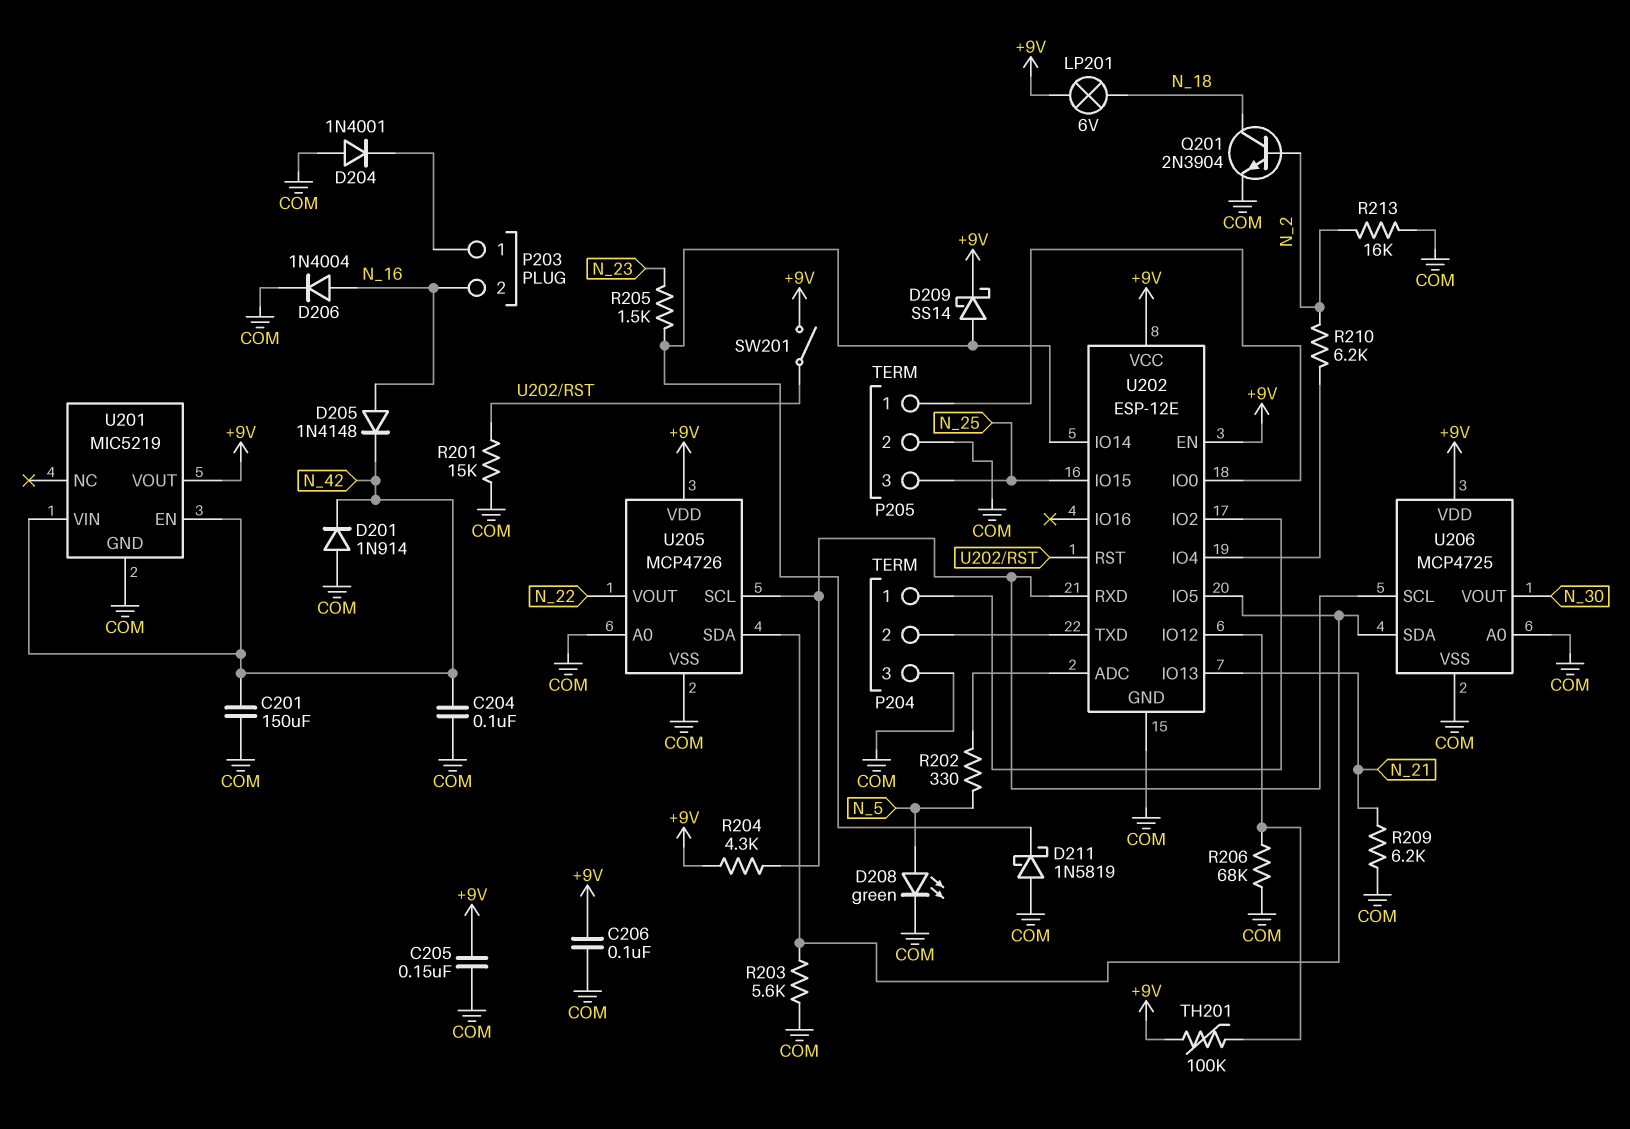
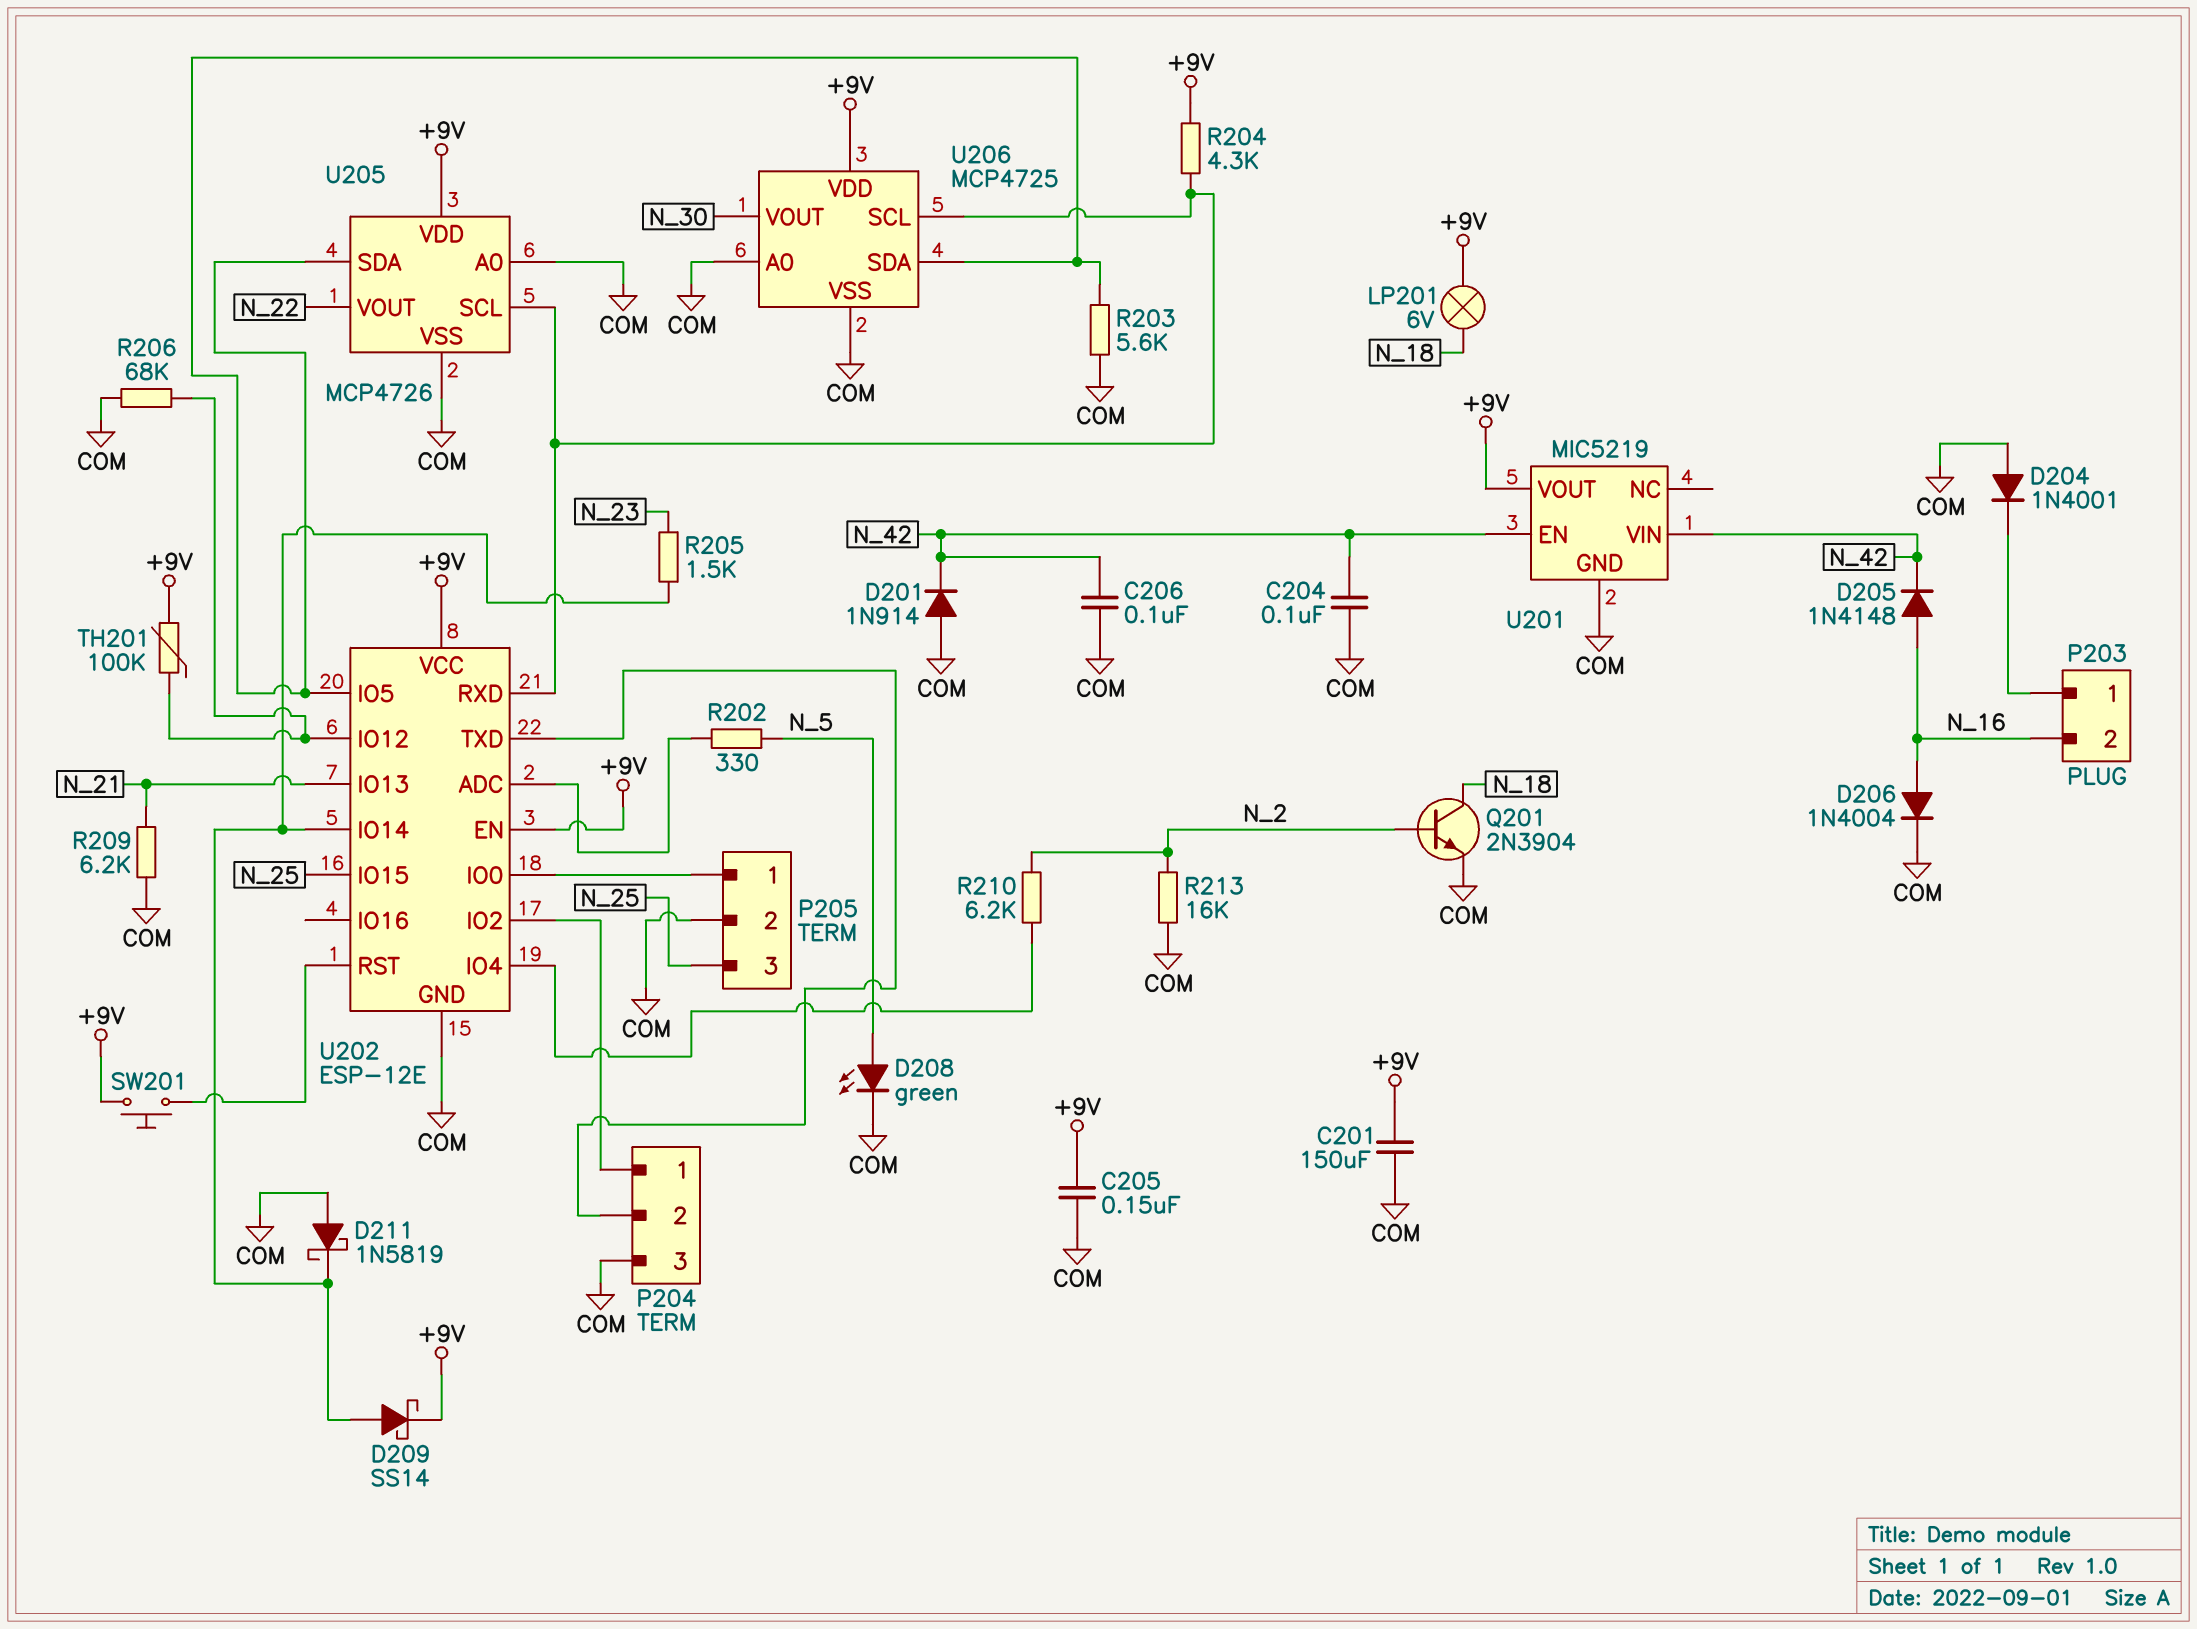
C201: 150uF (COM, N_42) -> 150uF (+9V, COM)
C206: 100nF (+9V, COM) -> 100nF (COM, N_42)
R201: 15k (COM, U202/RST) -> none
SW201: switch (+9V, U202/RST) -> button (+9V, U202/RST)

